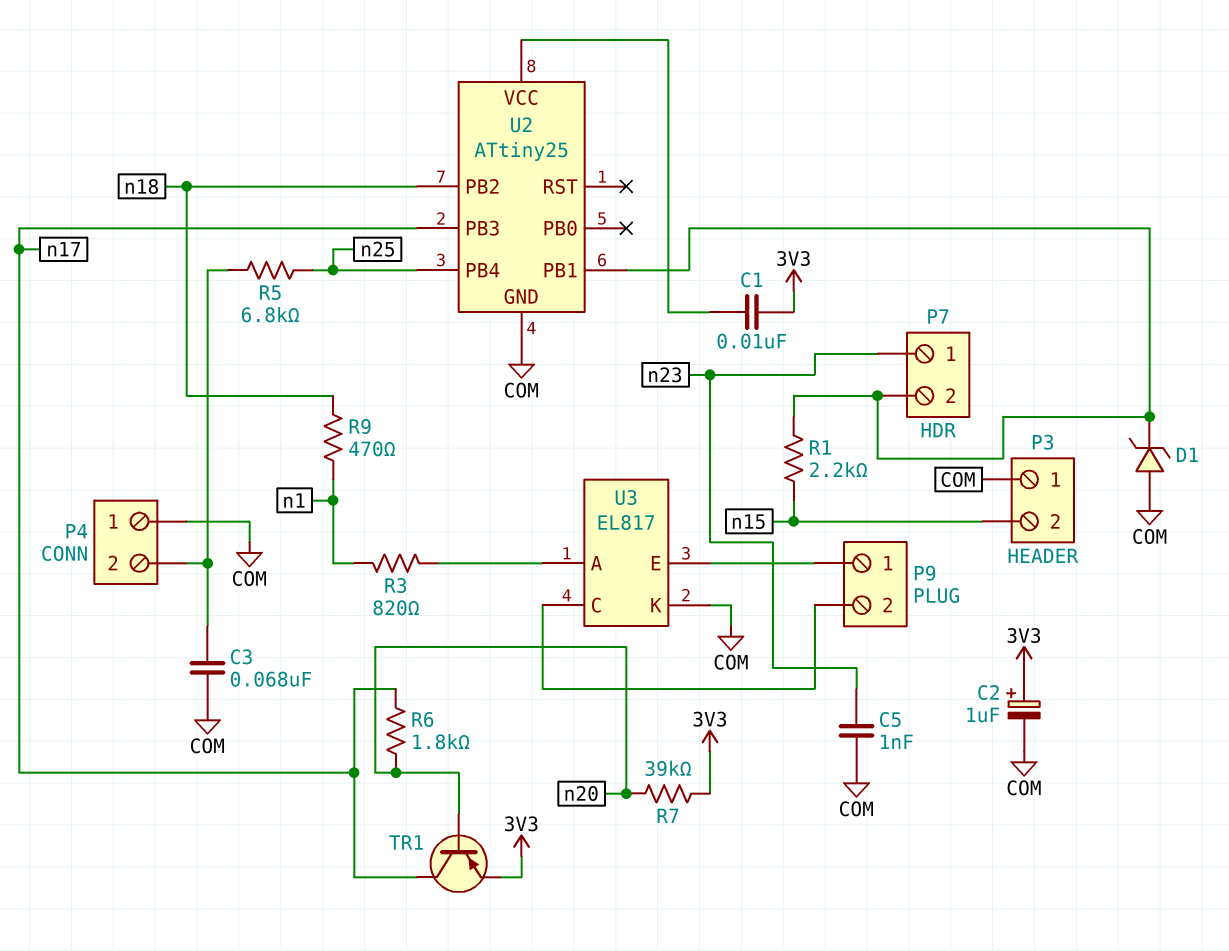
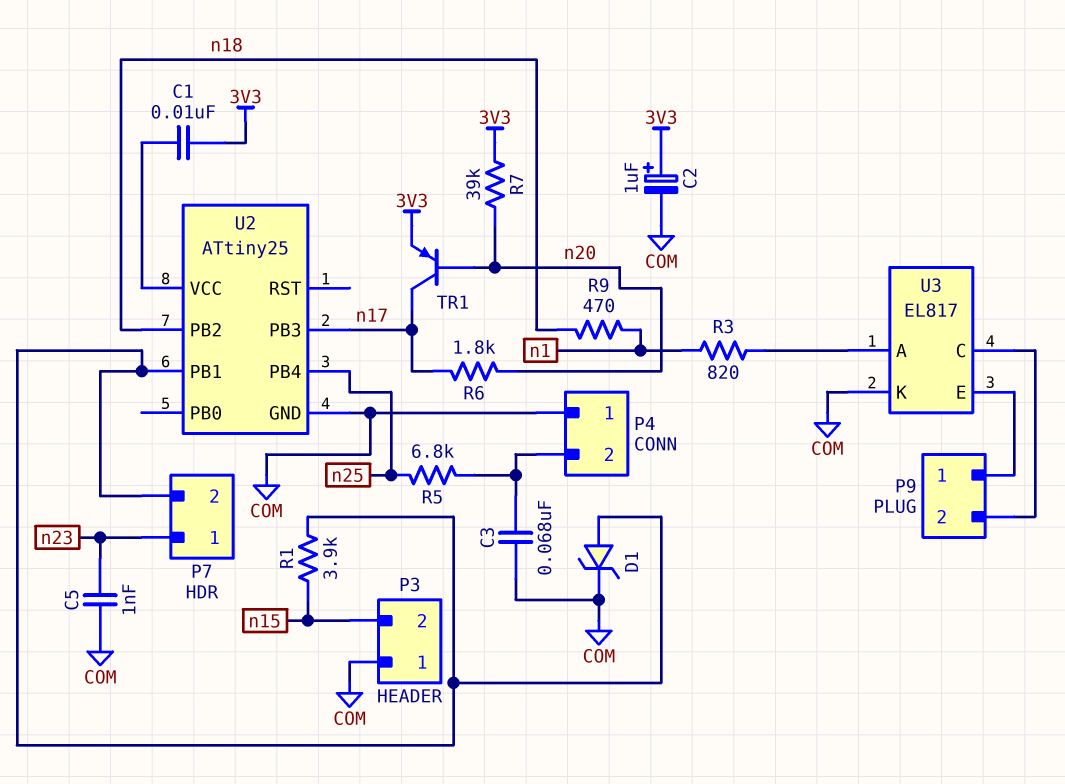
D1: zener (A COM, K P7/2) -> zener (A P7/2, K COM)
R1: 2.2k (P7/2, n15) -> 3.9k (P7/2, n15)

